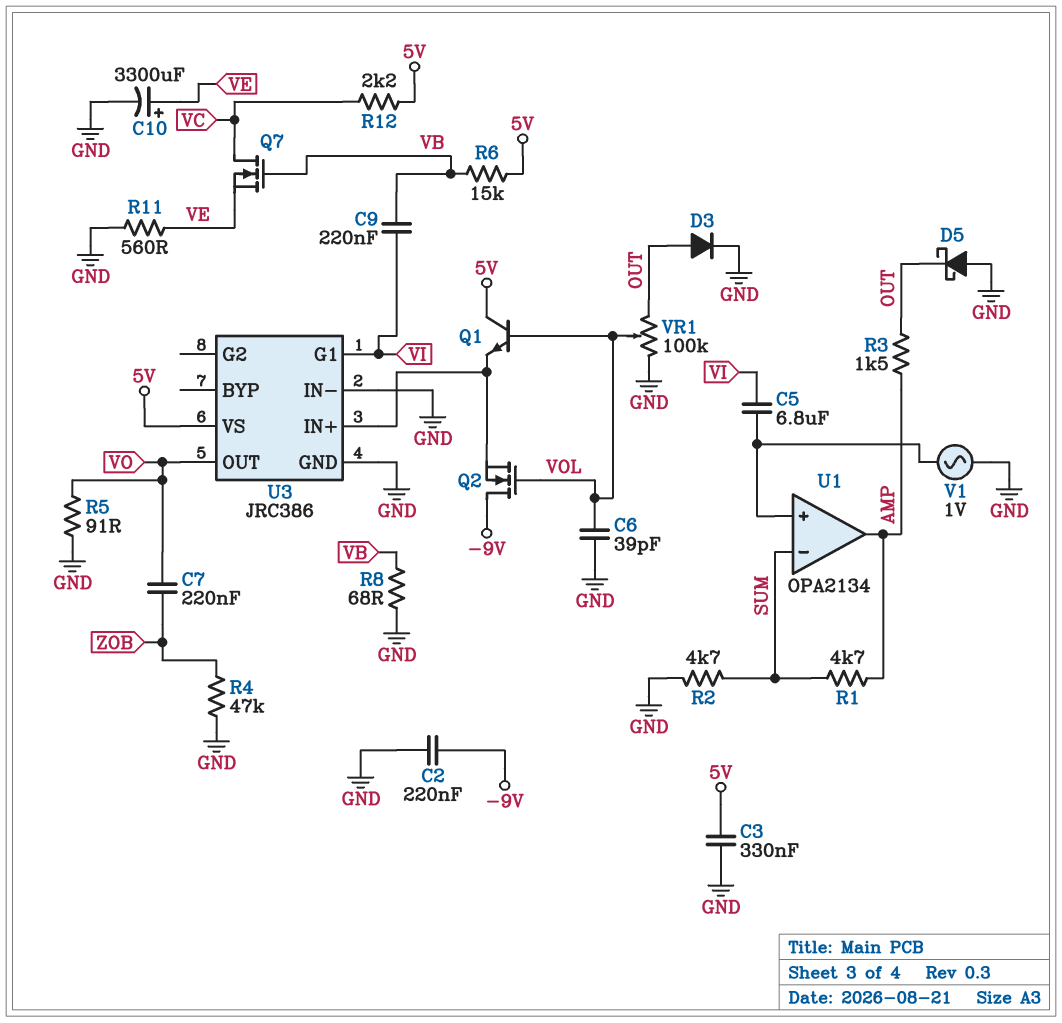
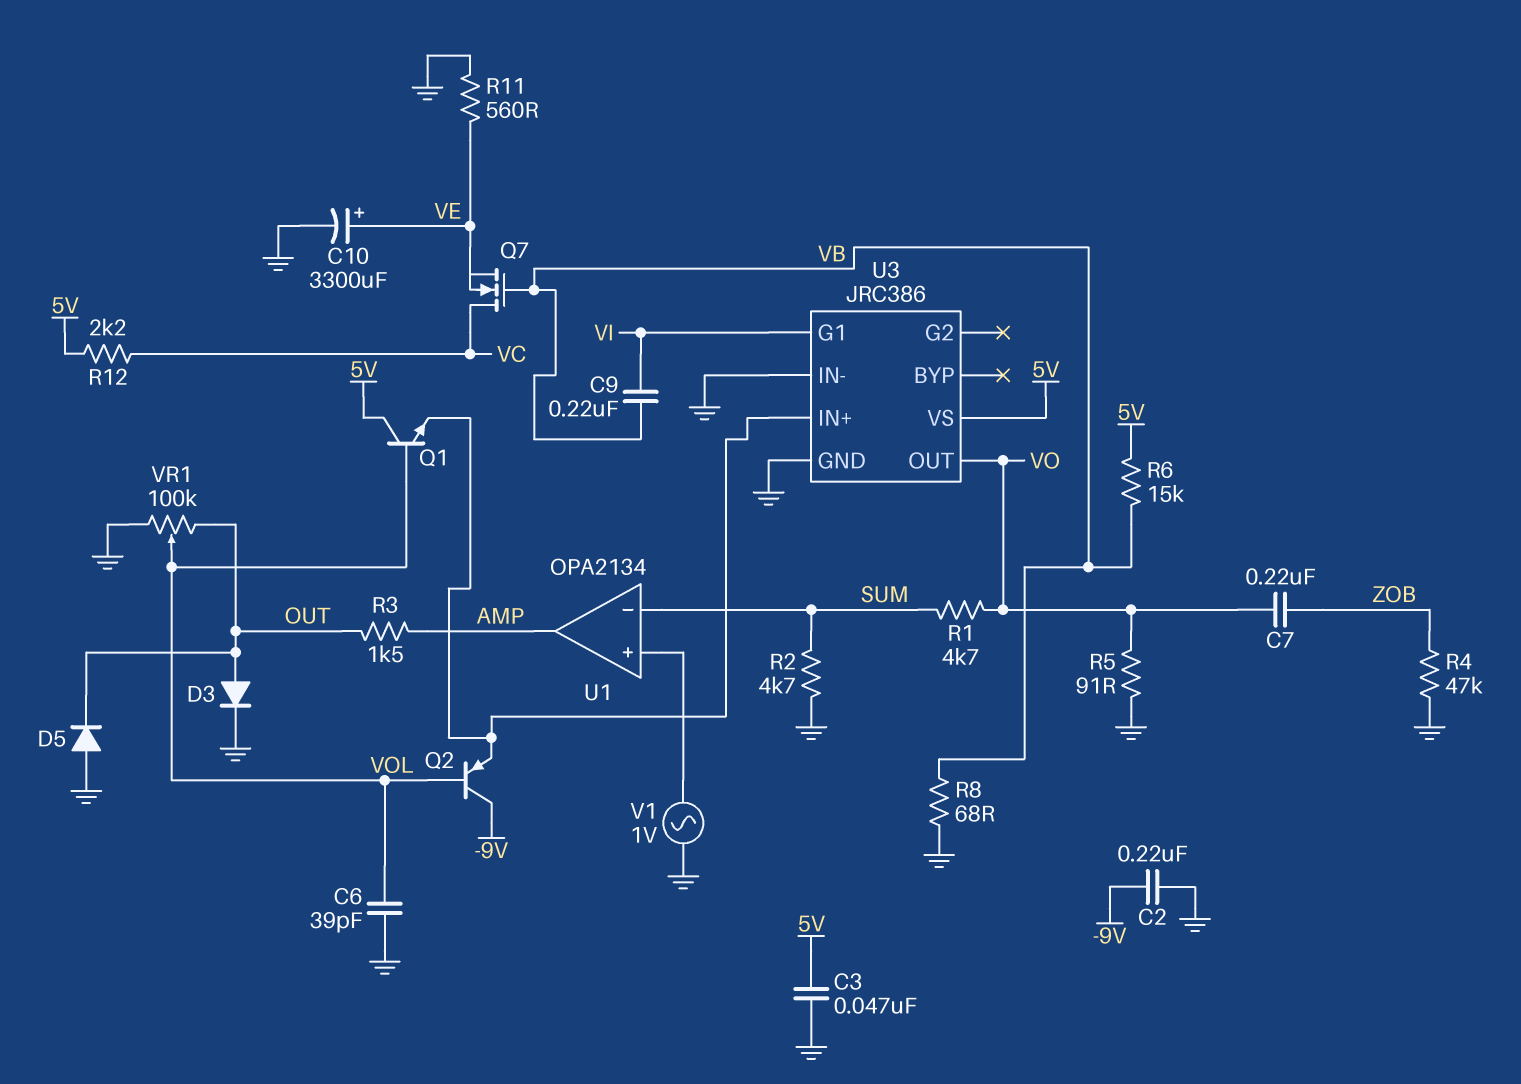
C3: 330nF (5V, GND) -> 47nF (5V, GND)
C5: 6.8uF (U1/in+, VI) -> none
D5: schottky (A GND, K OUT) -> diode (A GND, K OUT)
Q2: NMOS (G VOL, D -9V, S U3/IN+) -> PNP (B VOL, C -9V, E U3/IN+)
R1: 4.7k (AMP, SUM) -> 4.7k (SUM, VO)

